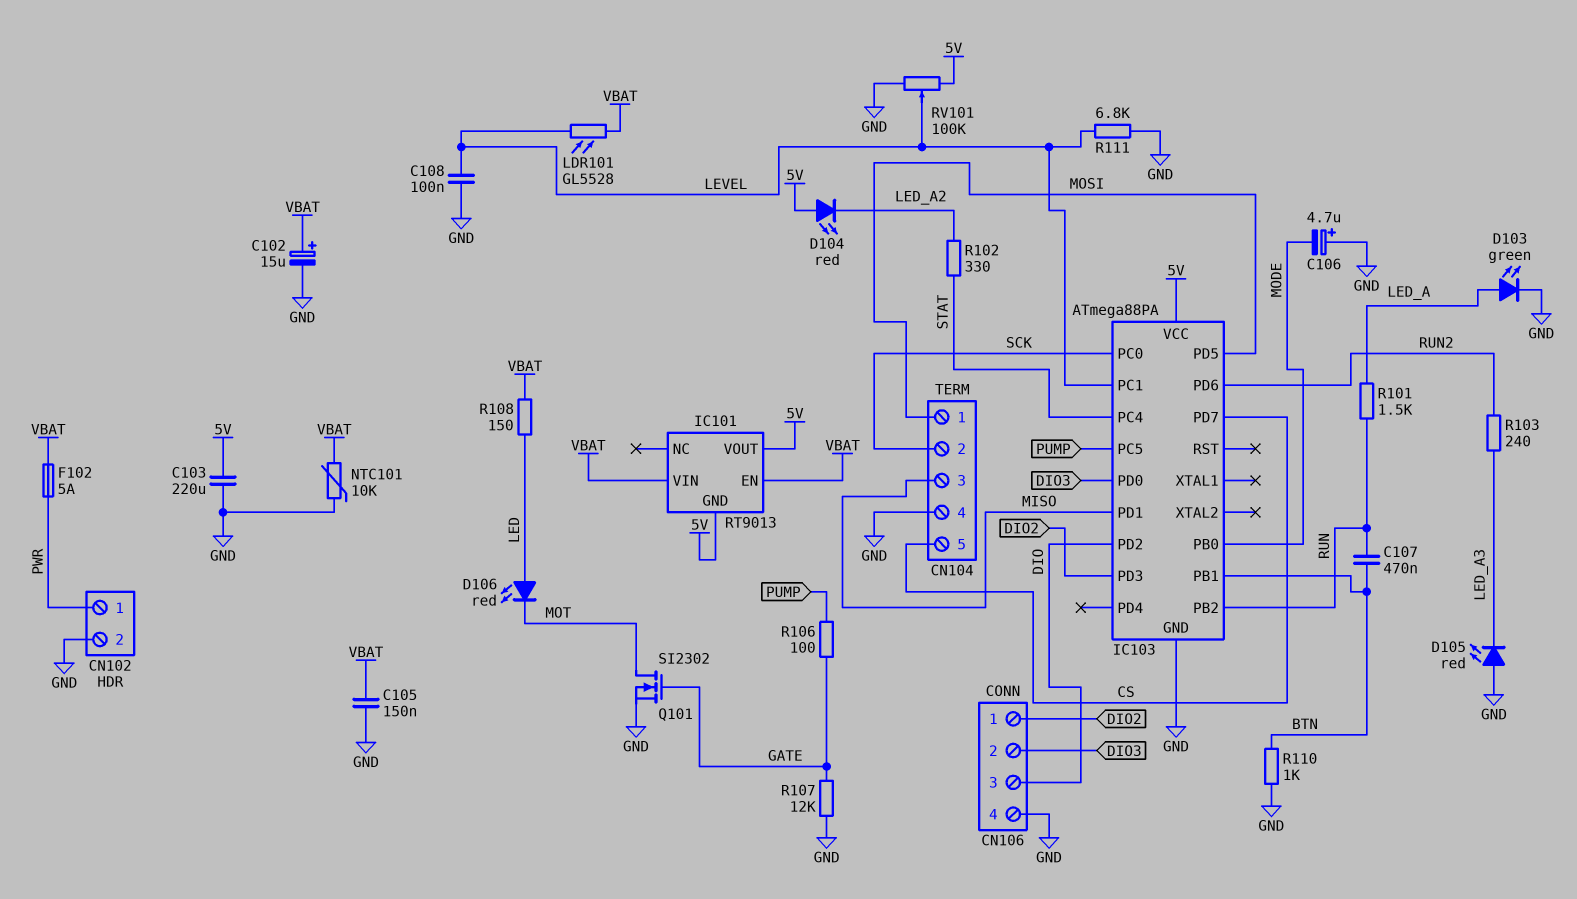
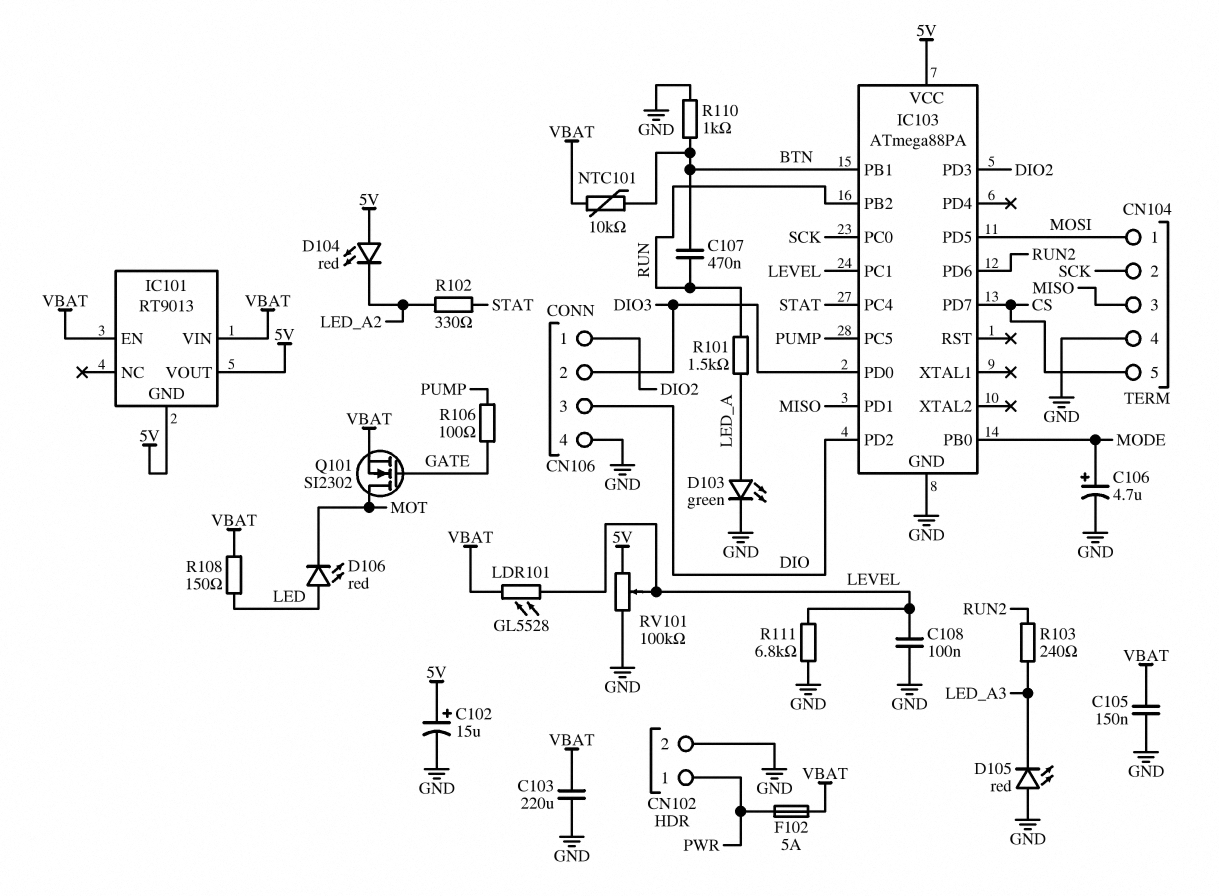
C102: 15uF (plus VBAT, minus GND) -> 15uF (plus 5V, minus GND)
C103: 220uF (5V, GND) -> 220uF (GND, VBAT)
C106: 4.7uF (plus GND, minus MODE) -> 4.7uF (plus MODE, minus GND)
NTC101: 10k (GND, VBAT) -> 10k (BTN, VBAT)
Q101: NMOS SI2302 (G GATE, D MOT, S GND) -> NMOS SI2302 (G GATE, D MOT, S VBAT)
R107: 12k (GATE, GND) -> none

